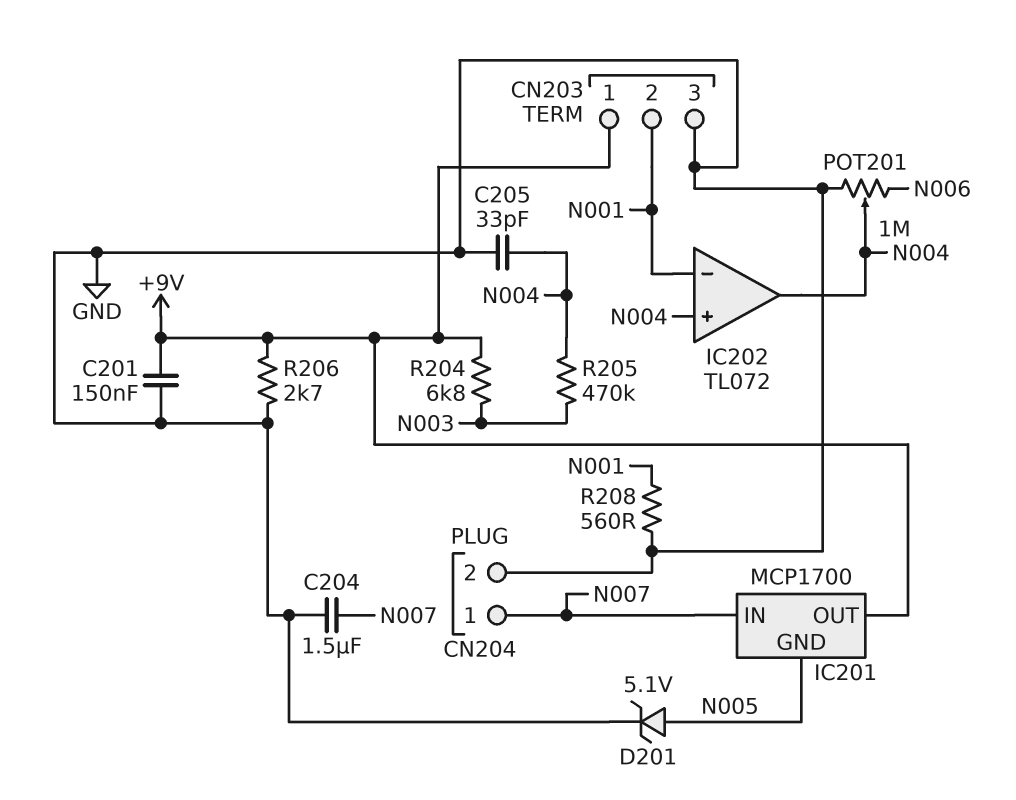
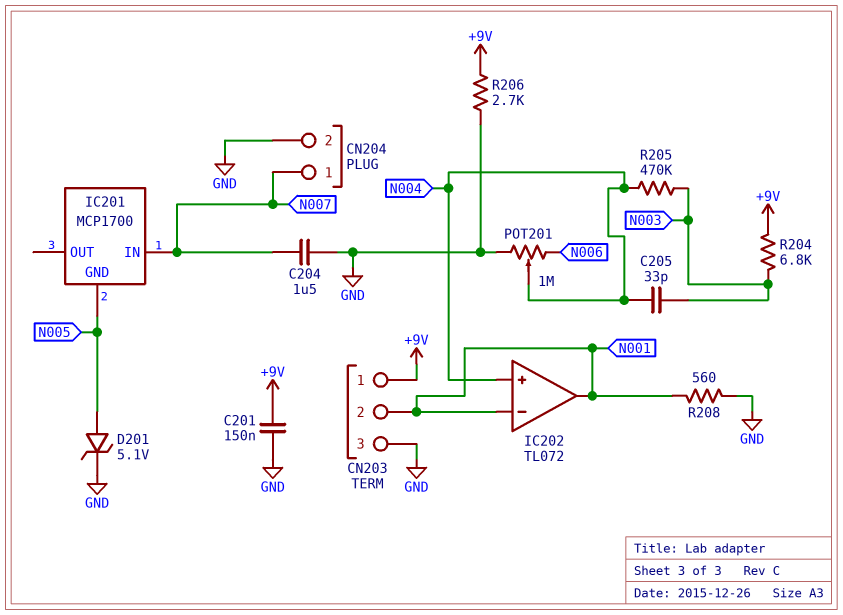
C205: 33pF (GND, N004) -> 33pF (N003, N004)
IC201 pin OUT: +9V -> none
IC202 pin out: N004 -> N001

